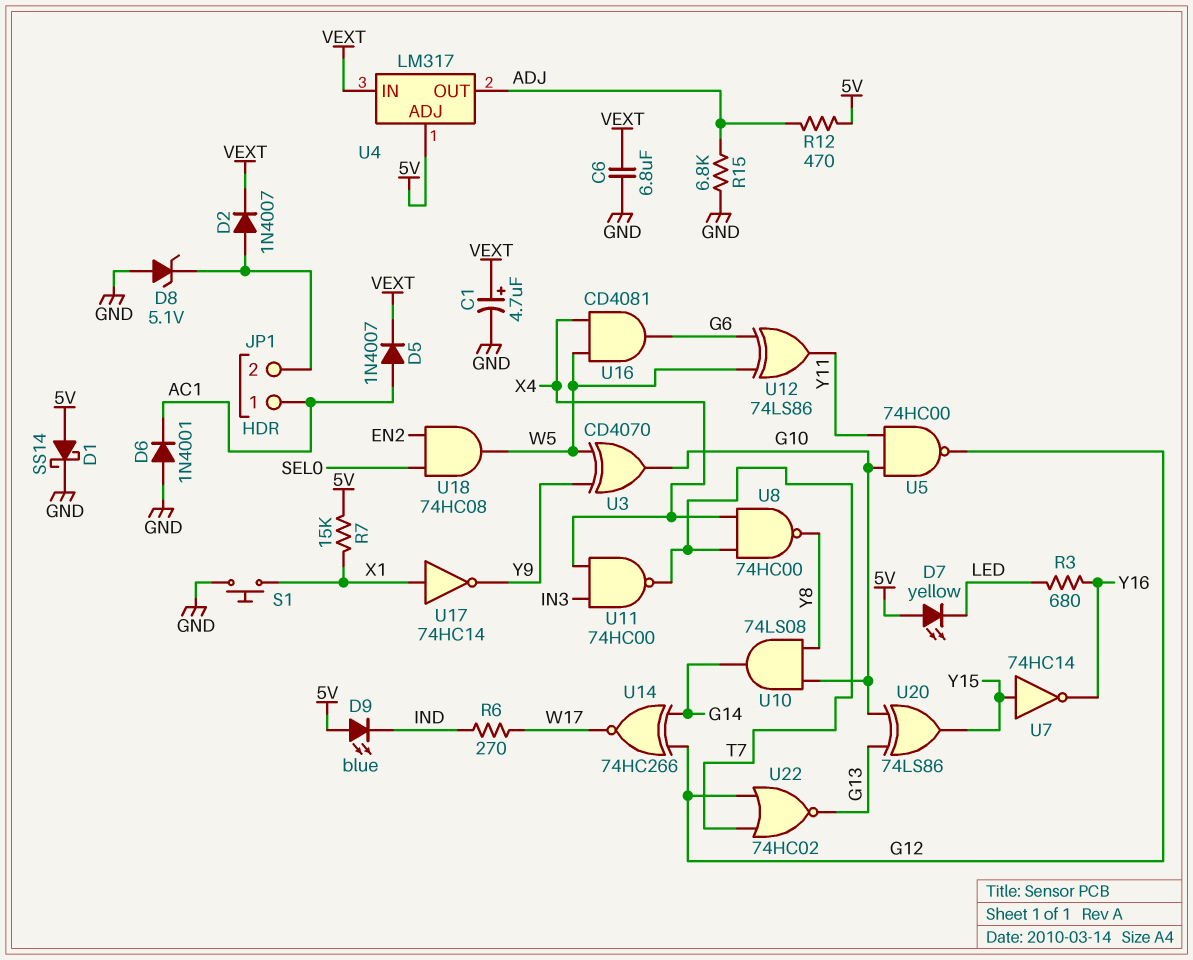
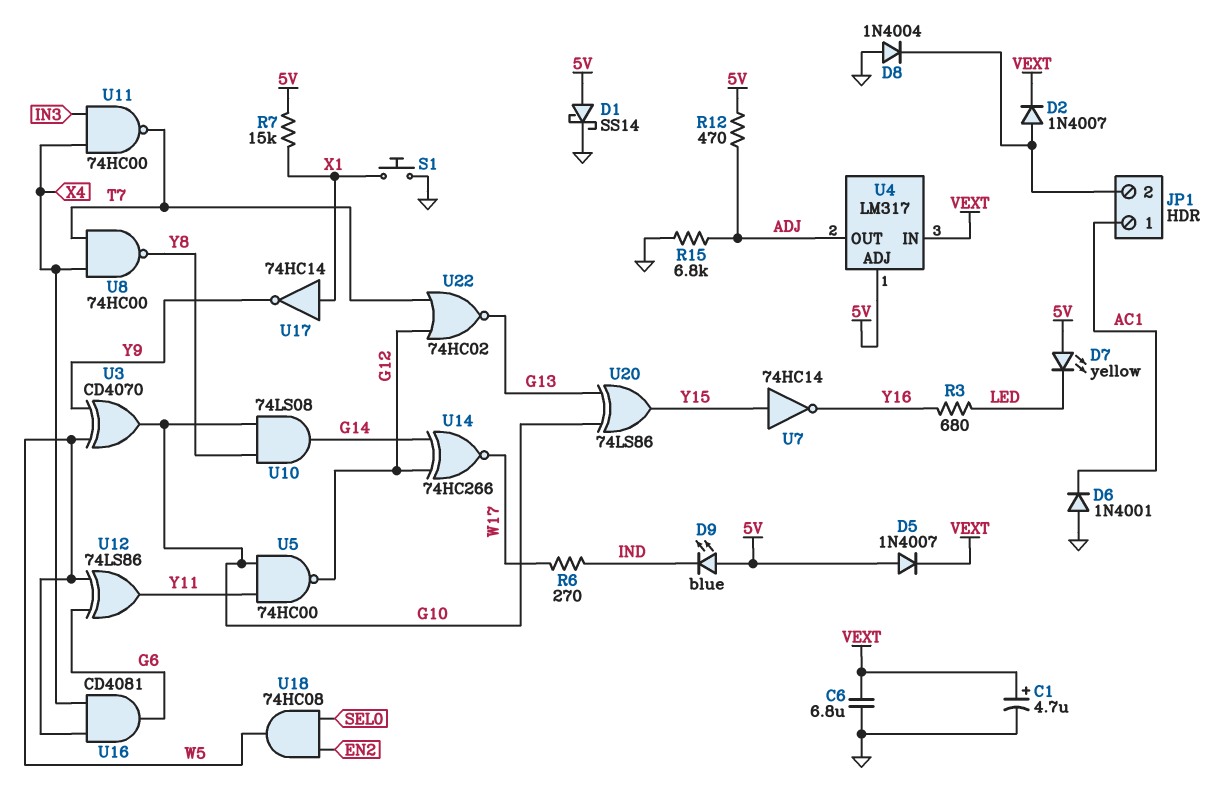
D5: diode 1N4007 (A AC1, K VEXT) -> diode 1N4007 (A 5V, K VEXT)
D8: zener 5.1V (A GND, K JP1/2) -> diode 1N4004 (A GND, K JP1/2)

